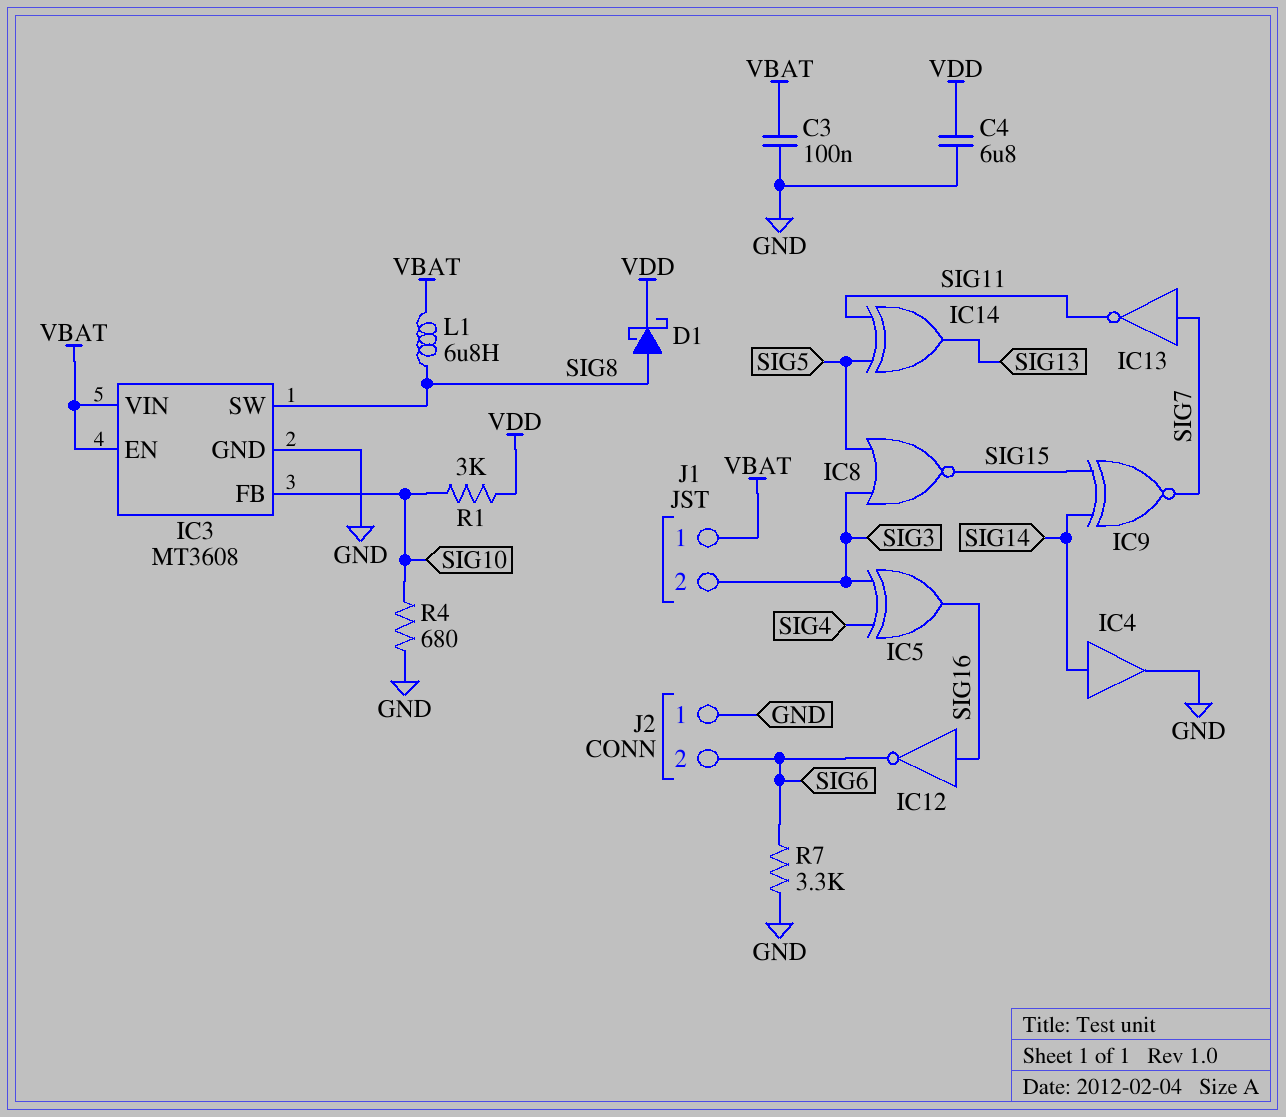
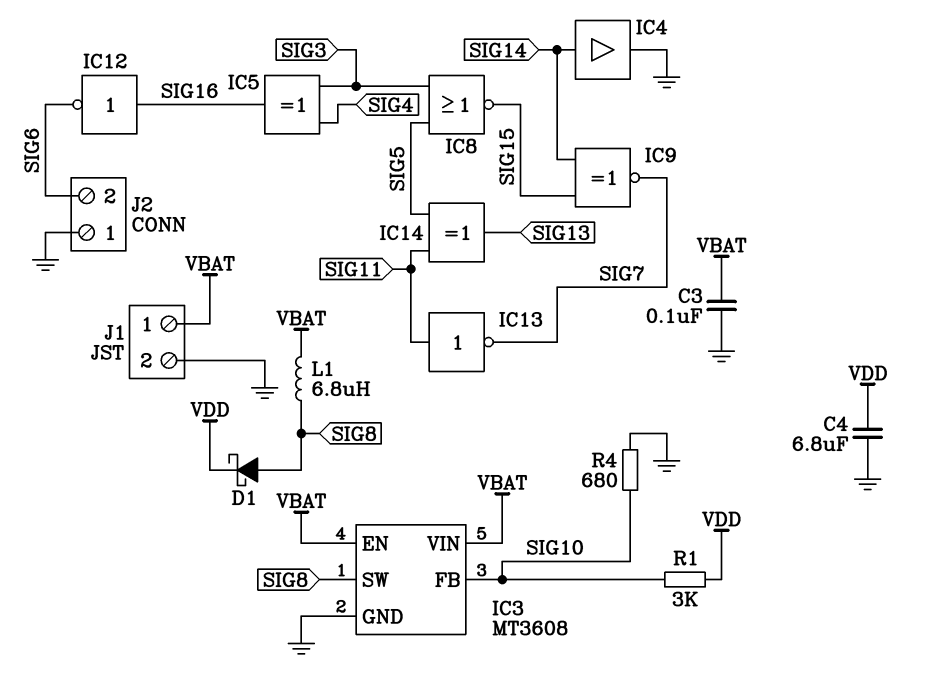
IC13: NOT (in SIG7, out SIG11) -> NOT (in SIG11, out SIG7)
J1 pin 2: SIG3 -> GND
R7: 3.3k (GND, SIG6) -> none

